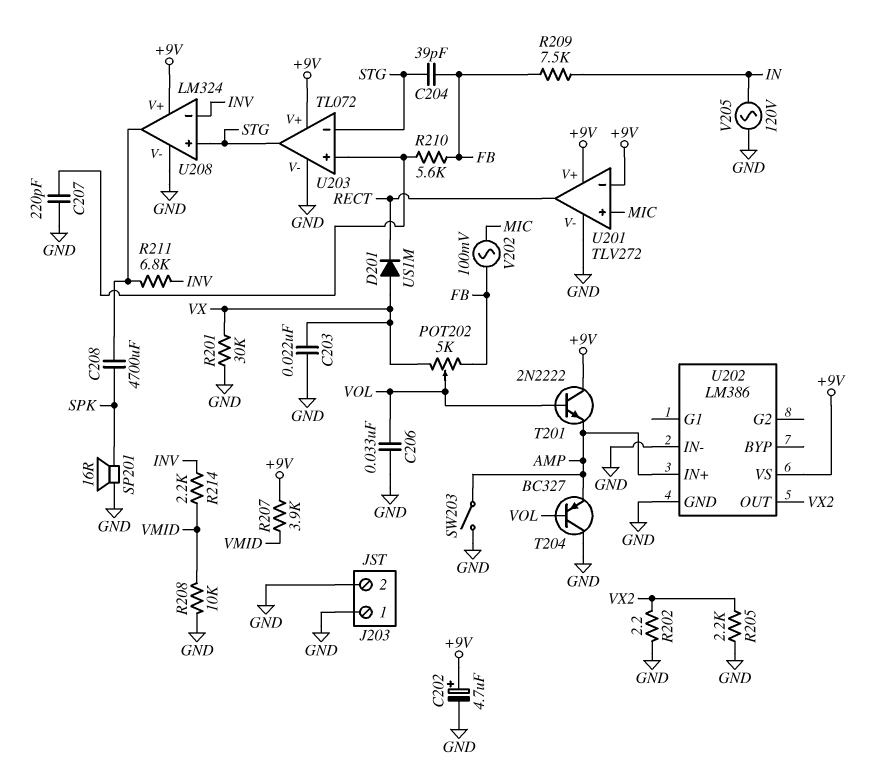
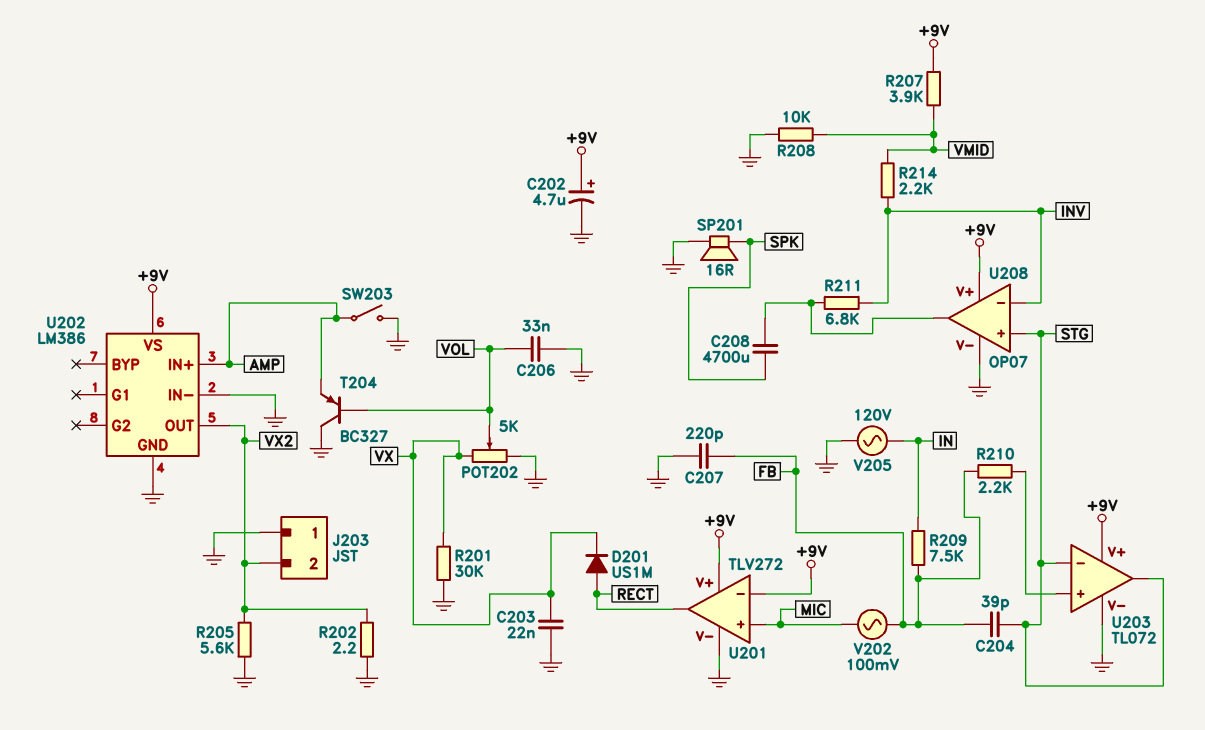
C207: 220pF (GND, U203/in+) -> 220pF (FB, GND)
D201: diode US1M (A VX, K RECT) -> diode US1M (A RECT, K VX)
J203 pin 2: GND -> VX2
POT202: 5k (FB, VX, wiper VOL) -> 5k (GND, VX, wiper VOL)
R205: 2.2k (GND, VX2) -> 5.6k (GND, VX2)
R210: 5.6k (FB, U203/in+) -> 2.2k (FB, U203/in+)
T201: NPN 2N2222 (B VOL, C +9V, E AMP) -> none
U208: LM324 -> OP07

